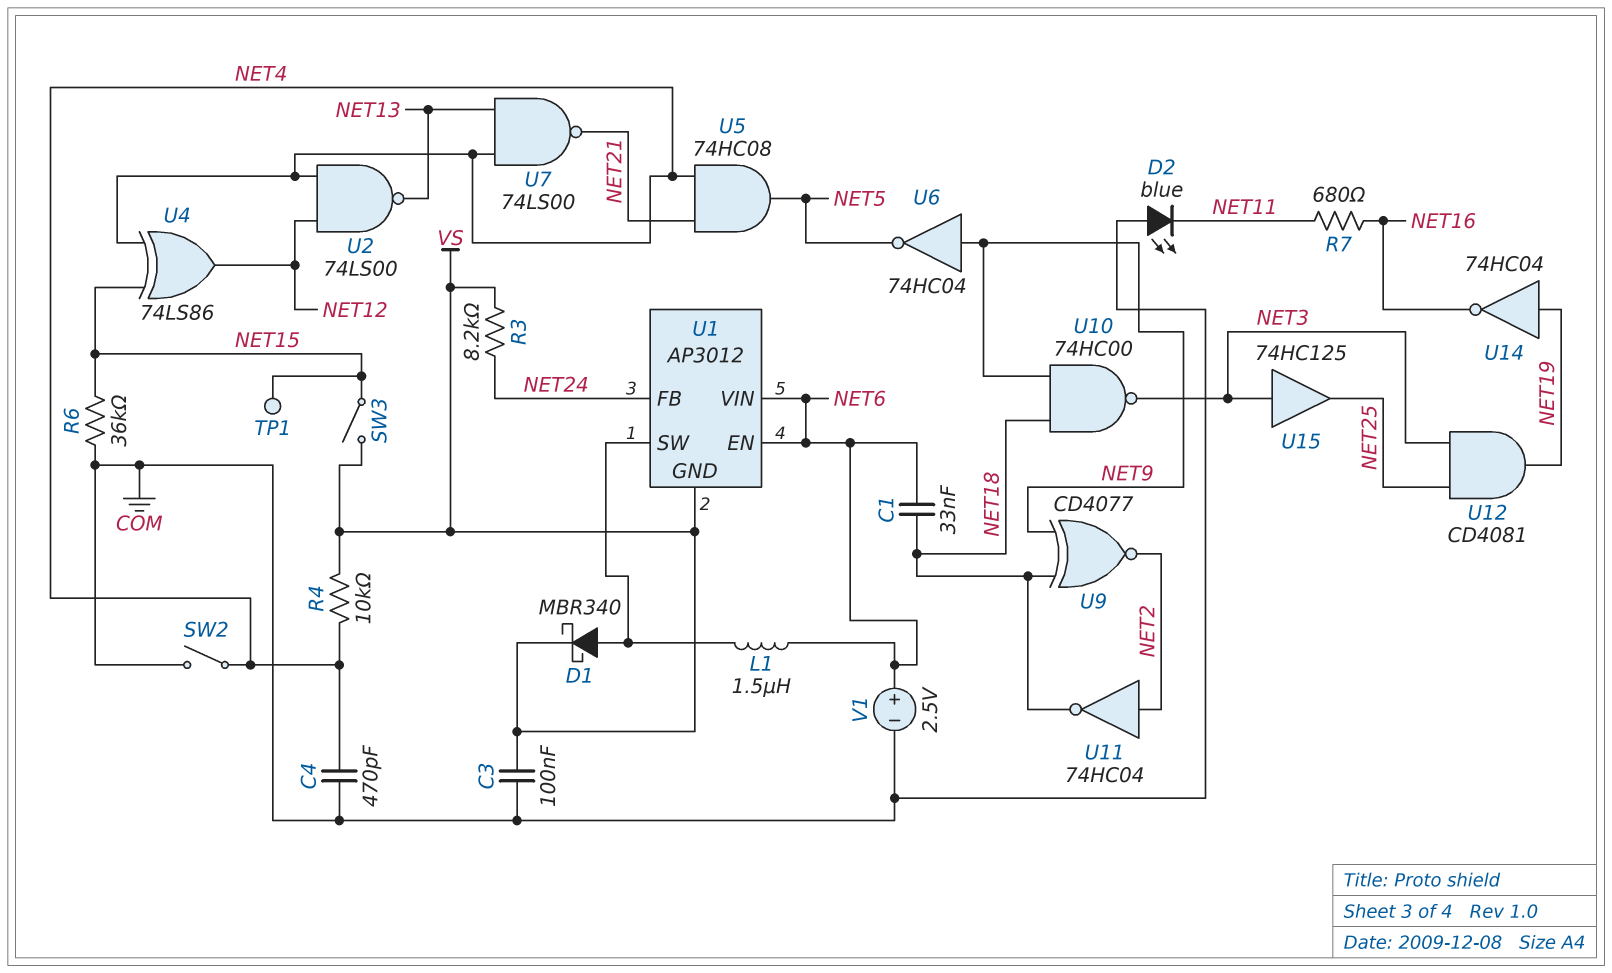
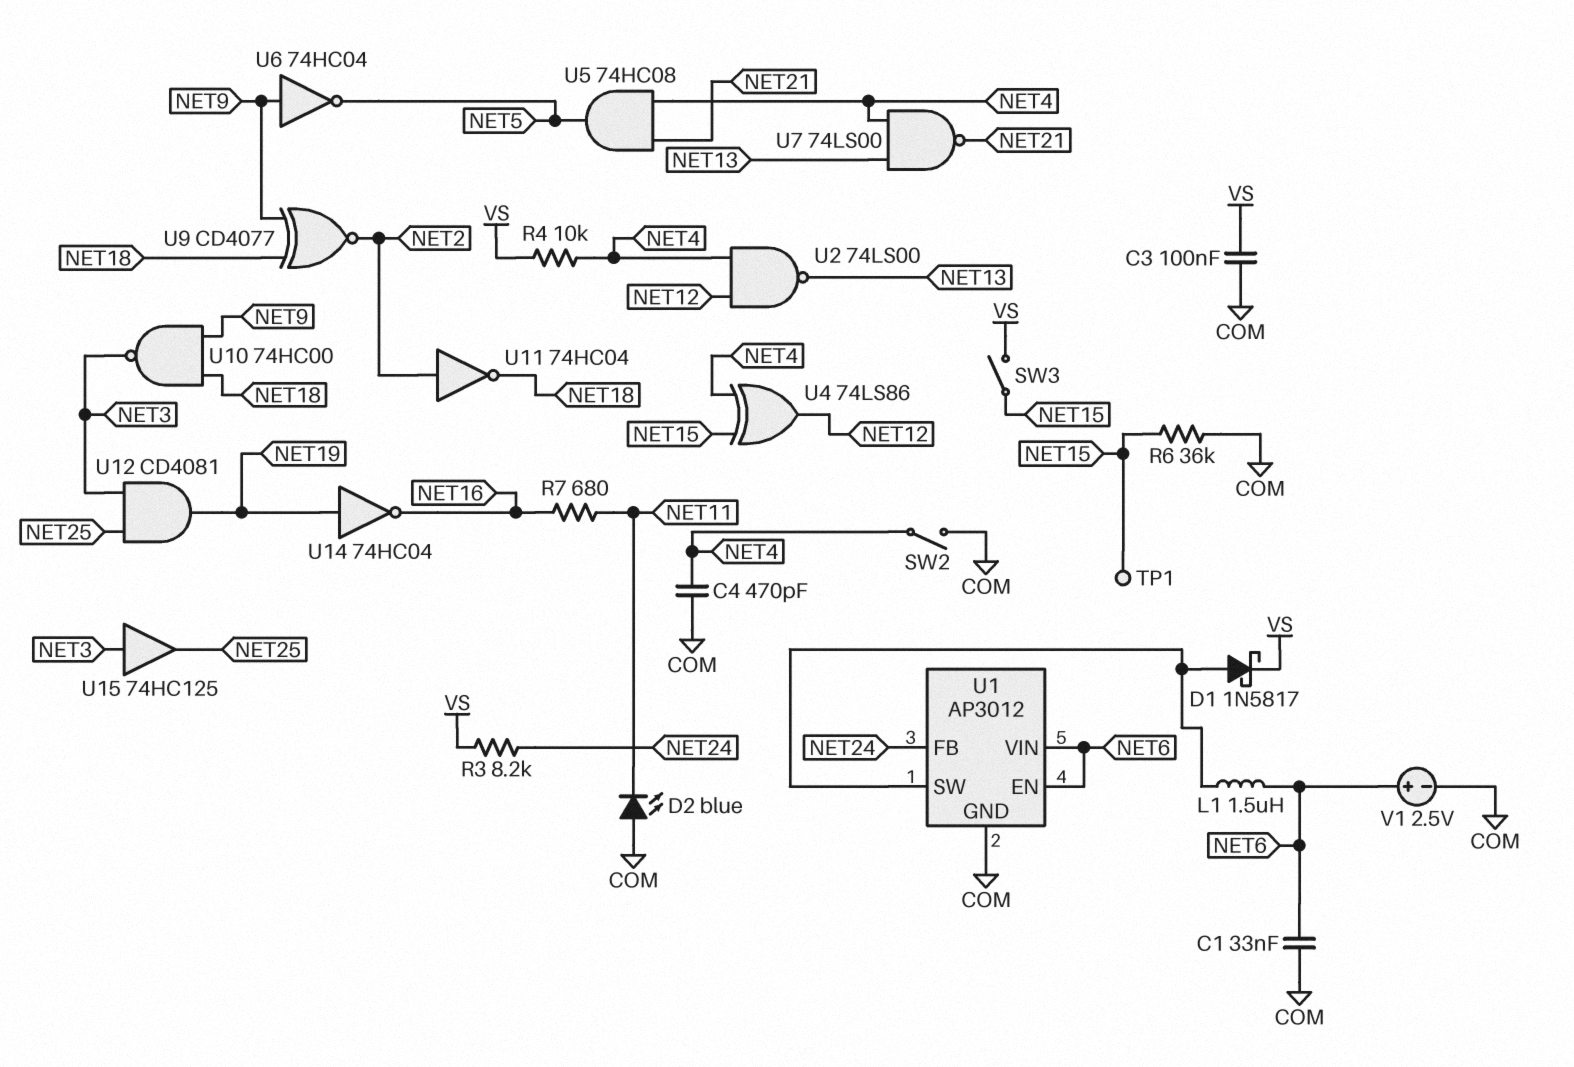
C1: 33nF (NET6, NET18) -> 33nF (COM, NET6)
D1: schottky MBR340 (A U1/SW, K VS) -> schottky 1N5817 (A U1/SW, K VS)
U1 pin GND: VS -> COM

